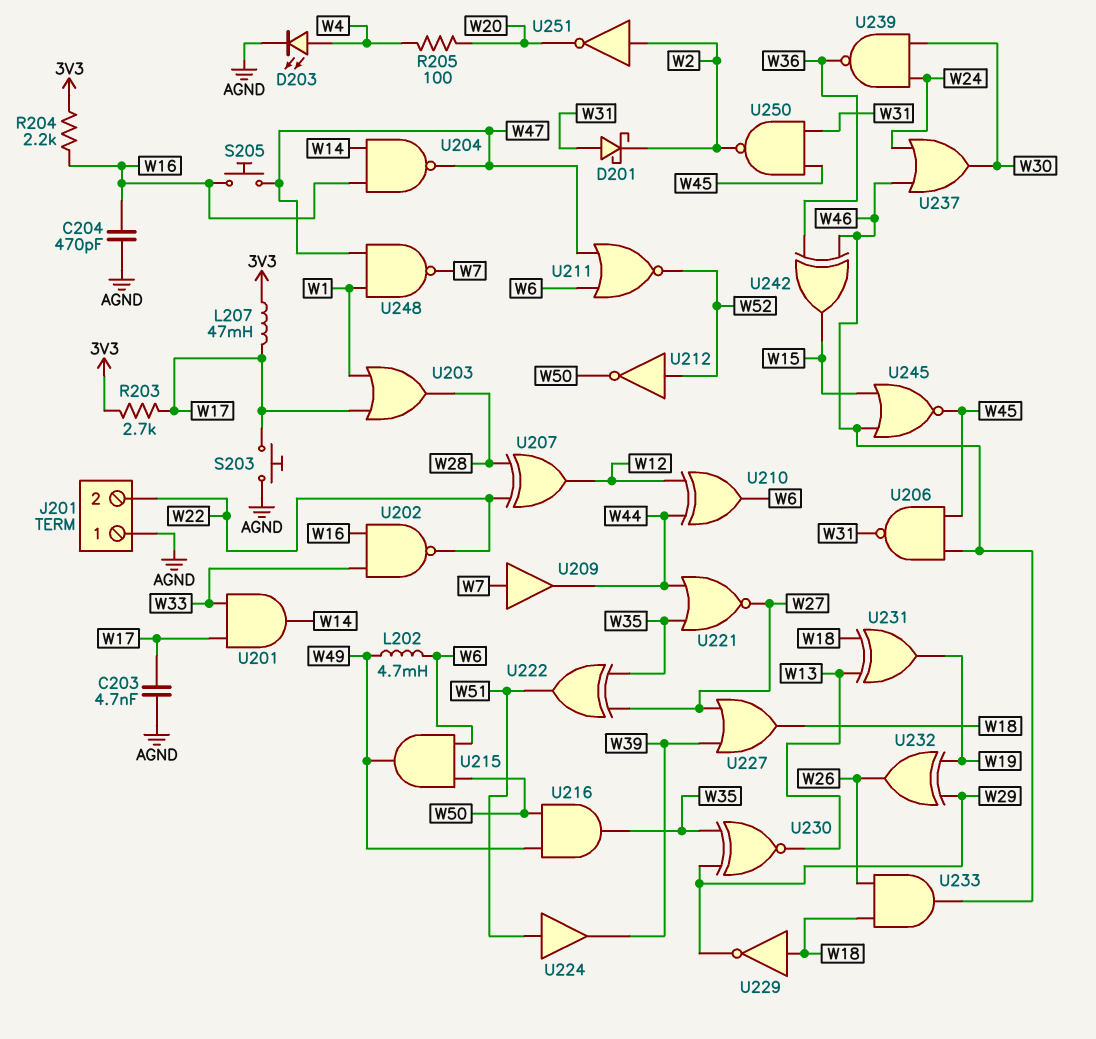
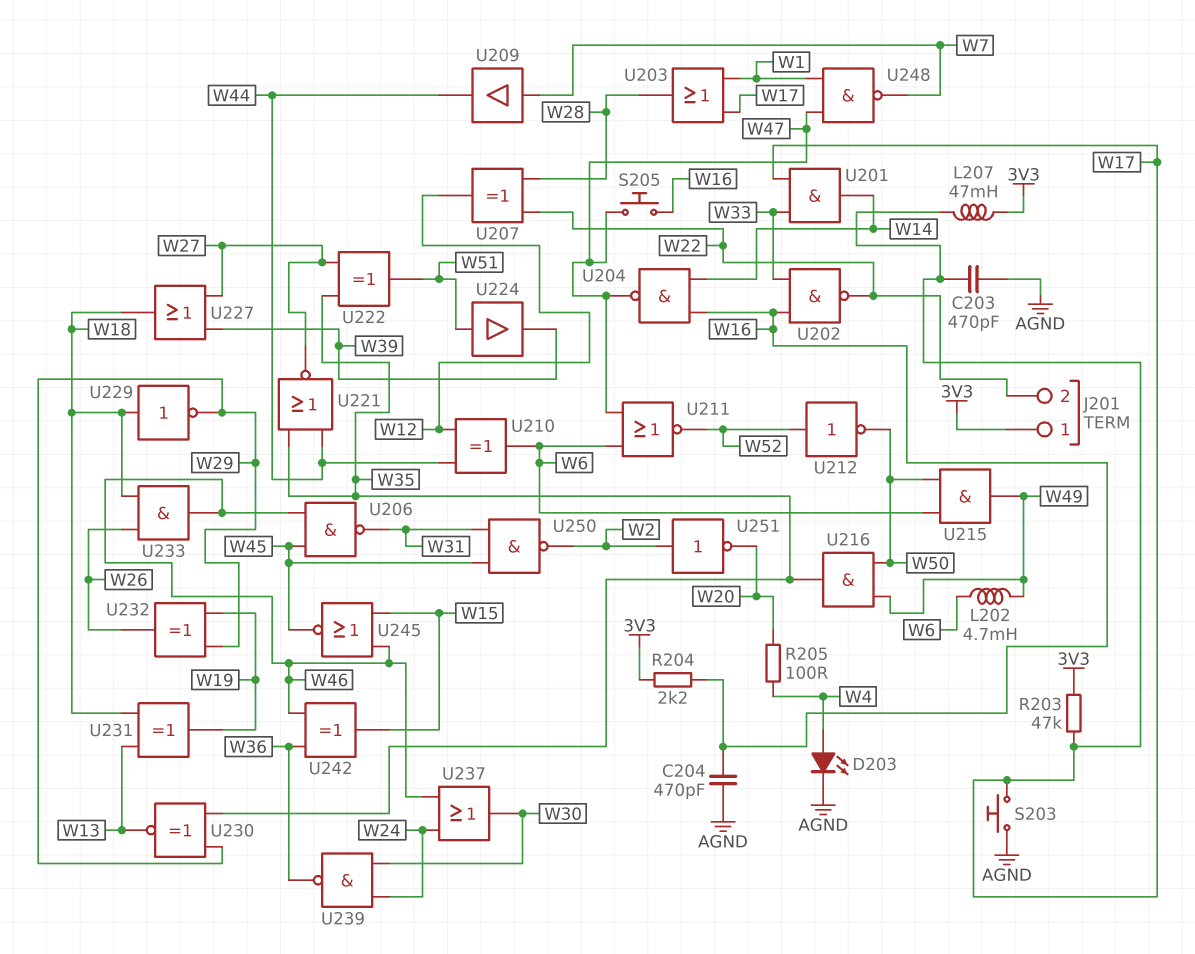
C203: 4.7nF (AGND, W17) -> 470pF (AGND, W17)
D201: schottky (A W31, K W2) -> none
J201 pin 1: AGND -> 3V3
R203: 2.7k (3V3, W17) -> 47k (3V3, W17)

